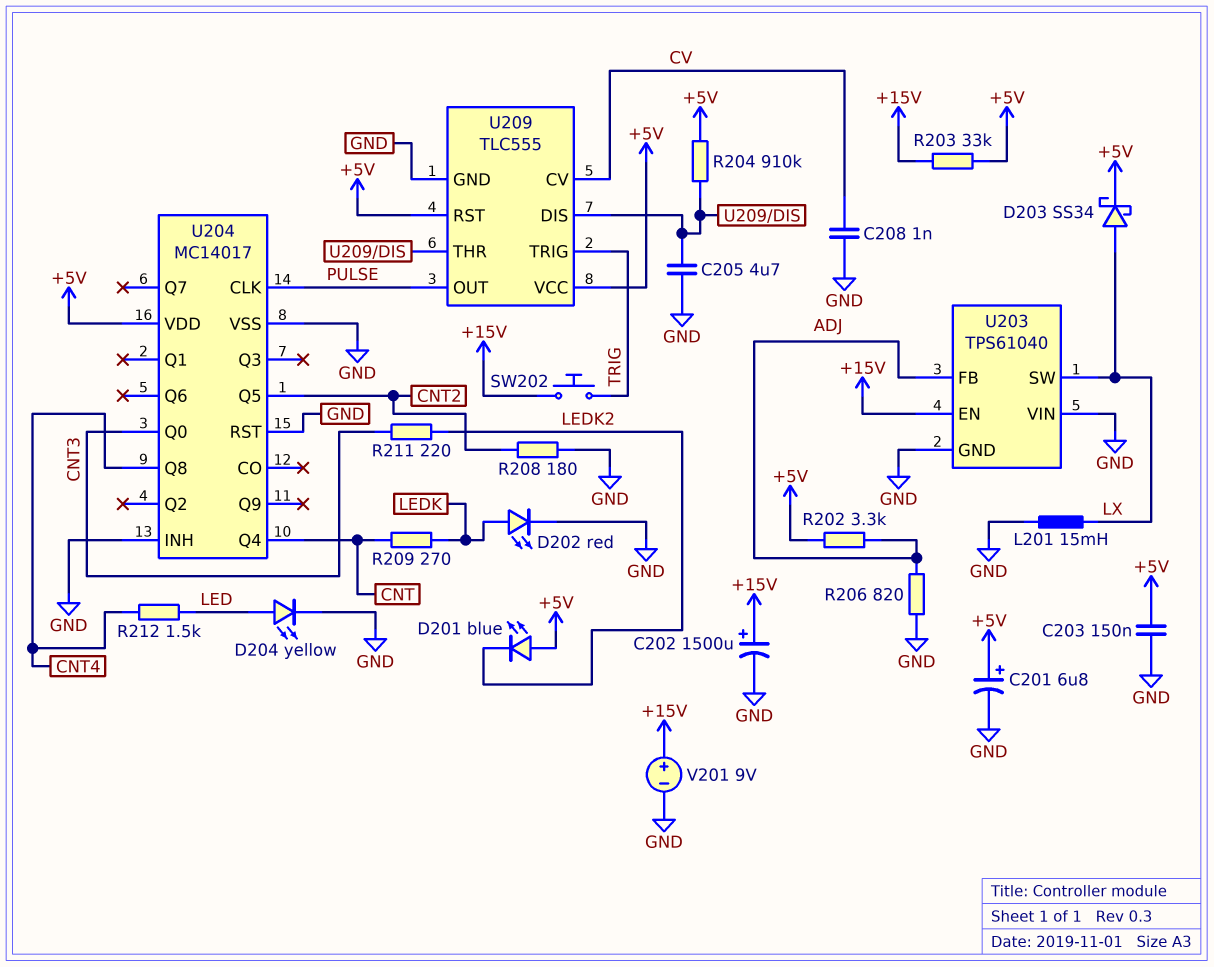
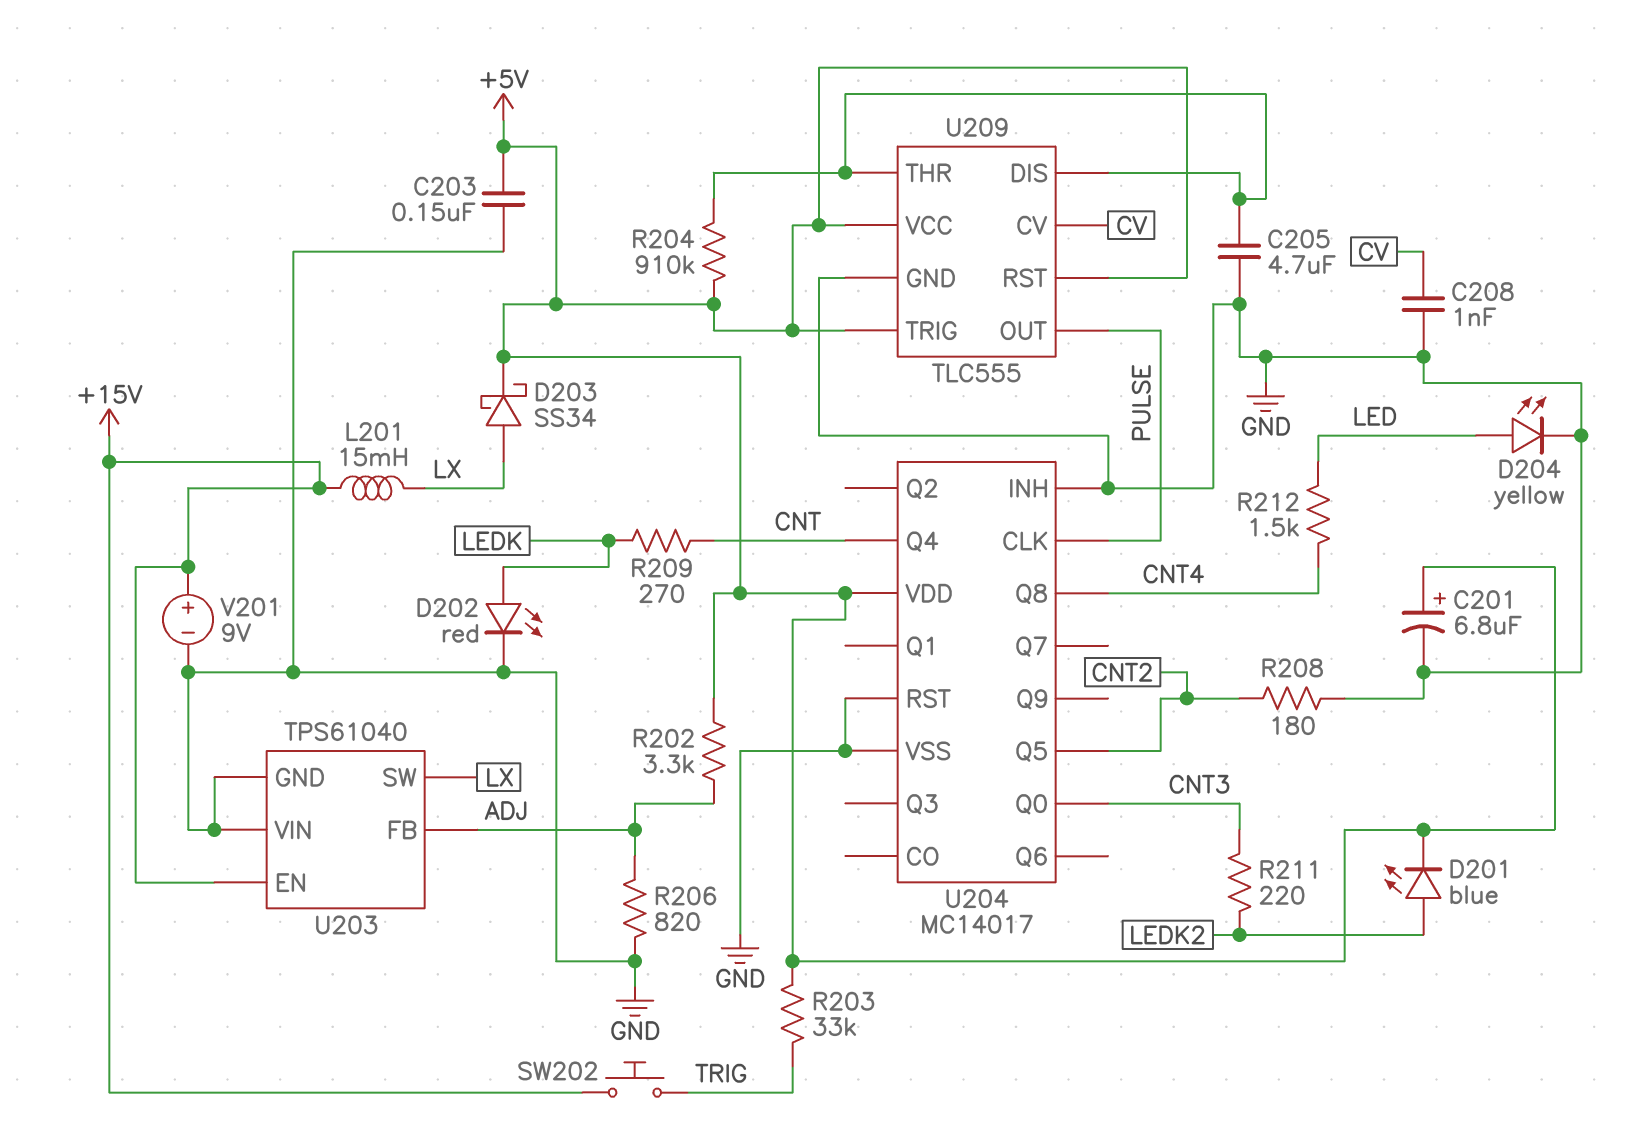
C202: 1500uF (plus +15V, minus GND) -> none
D201: LED blue (A +5V, K LEDK2) -> LED blue (A LEDK2, K +5V)
L201: 15mH (GND, LX) -> 15mH (+15V, LX)
R203: 33k (+5V, +15V) -> 33k (+5V, TRIG)
U209 pin TRIG: TRIG -> +5V

